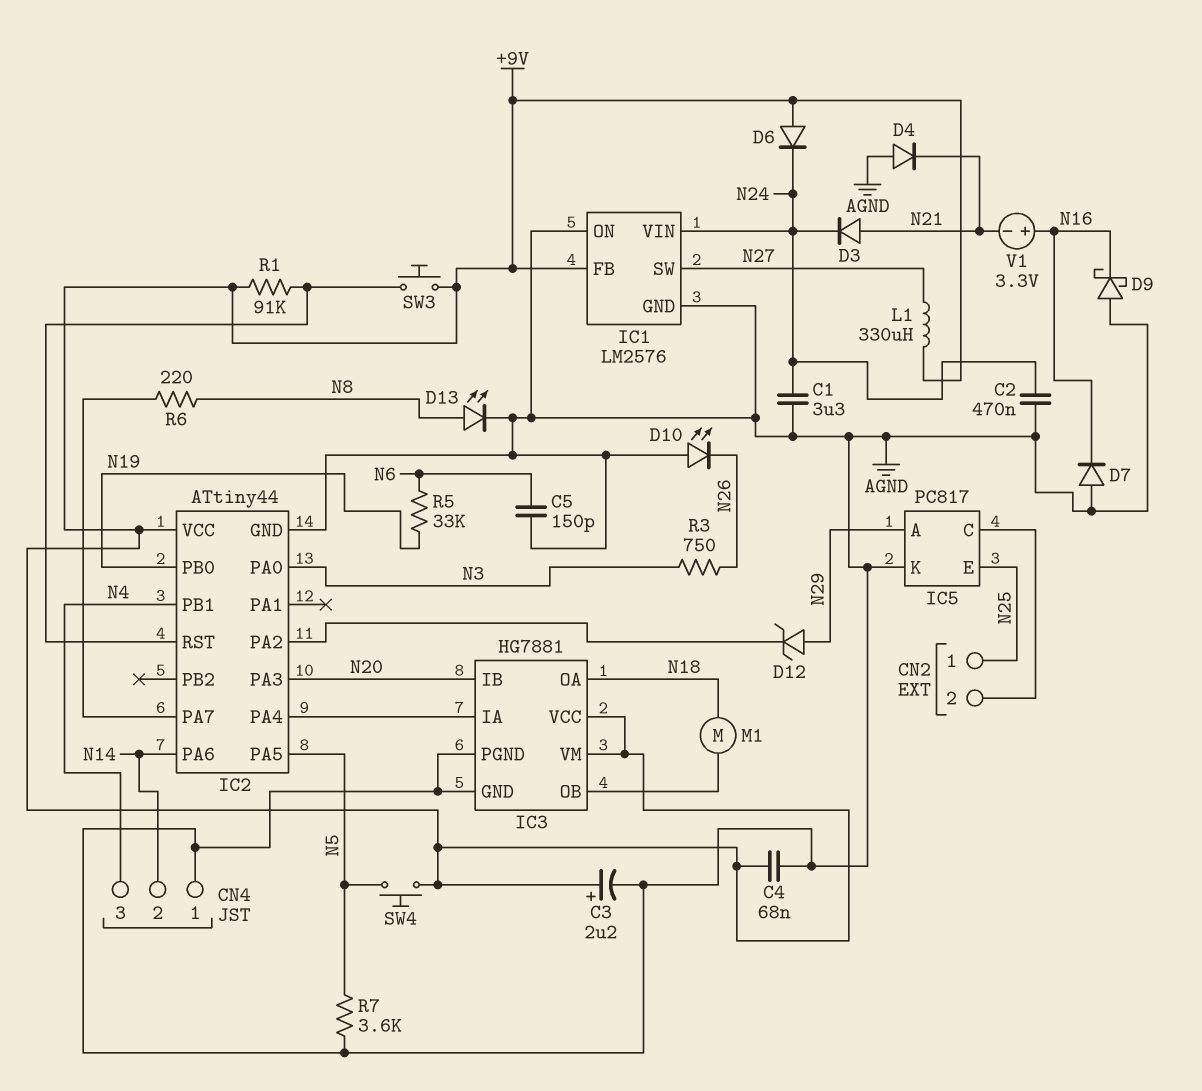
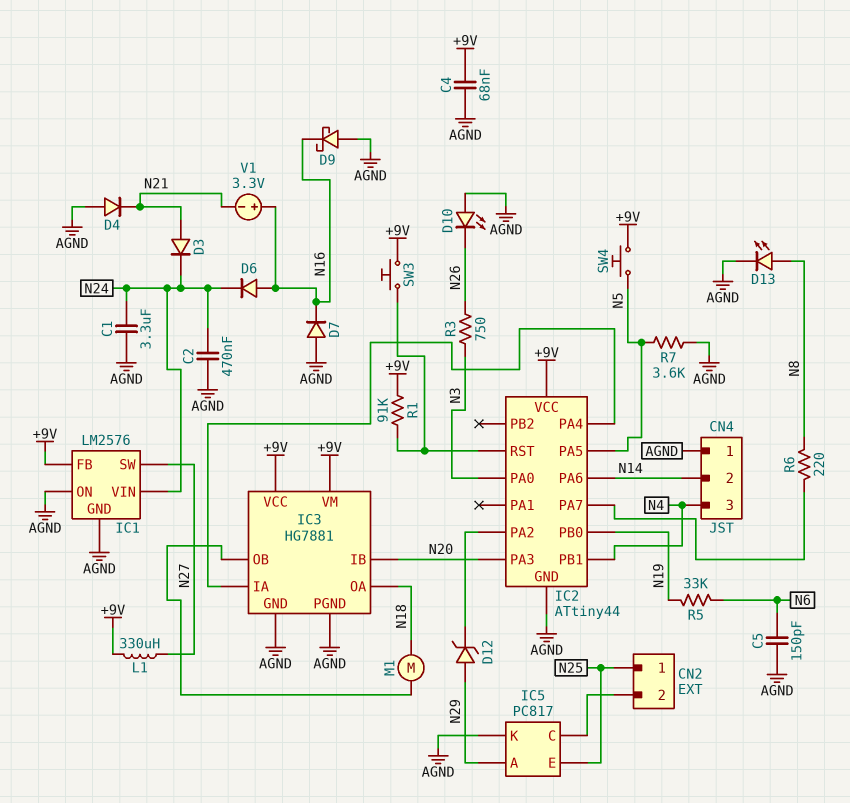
C3: 2.2uF (plus +9V, minus AGND) -> none
D6: diode (A +9V, K N24) -> diode (A N16, K N24)

